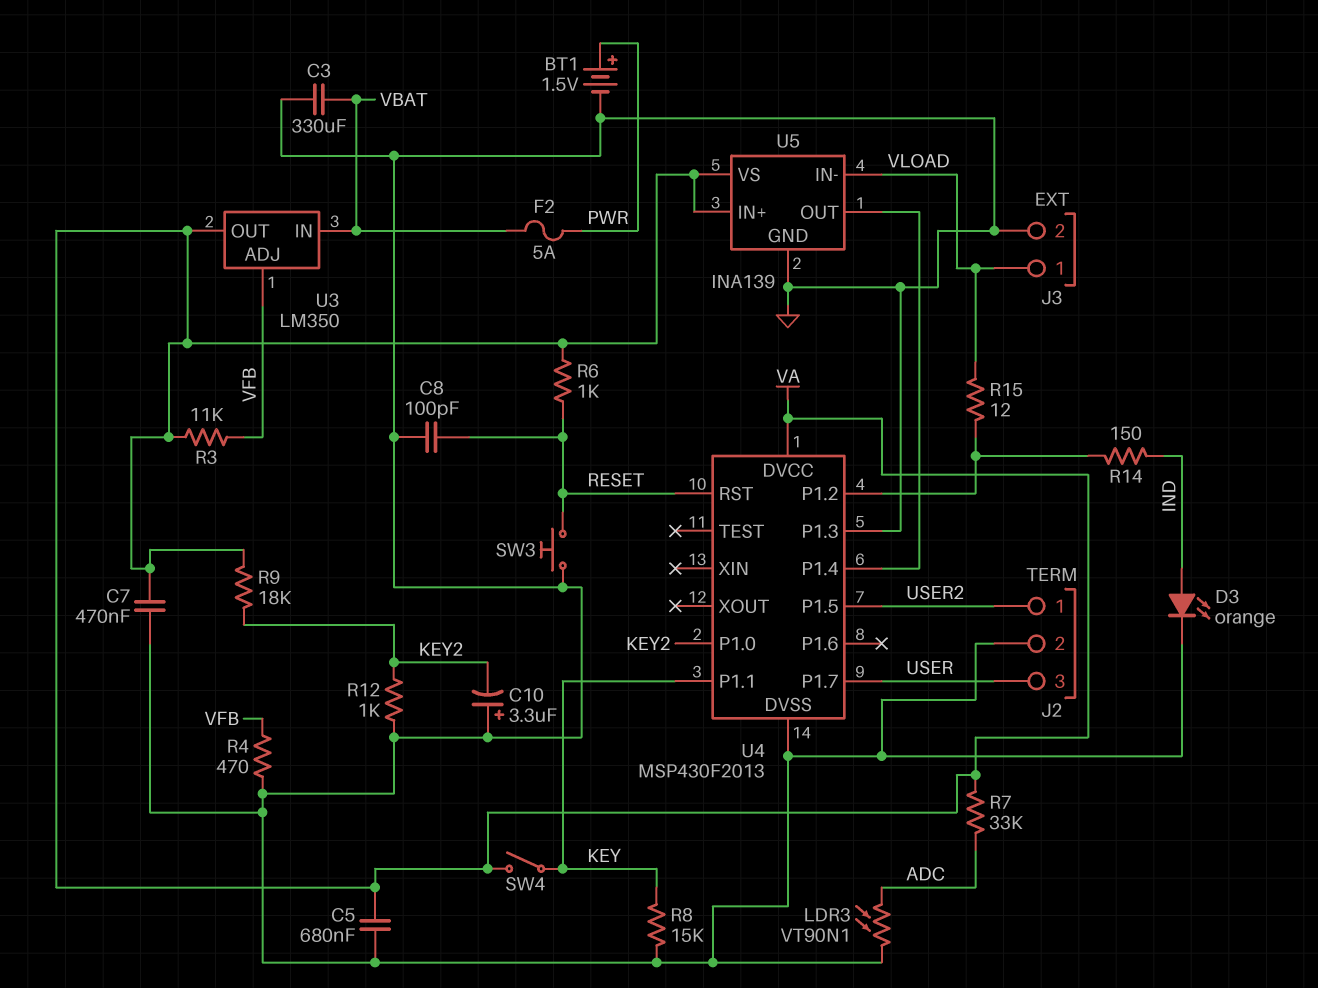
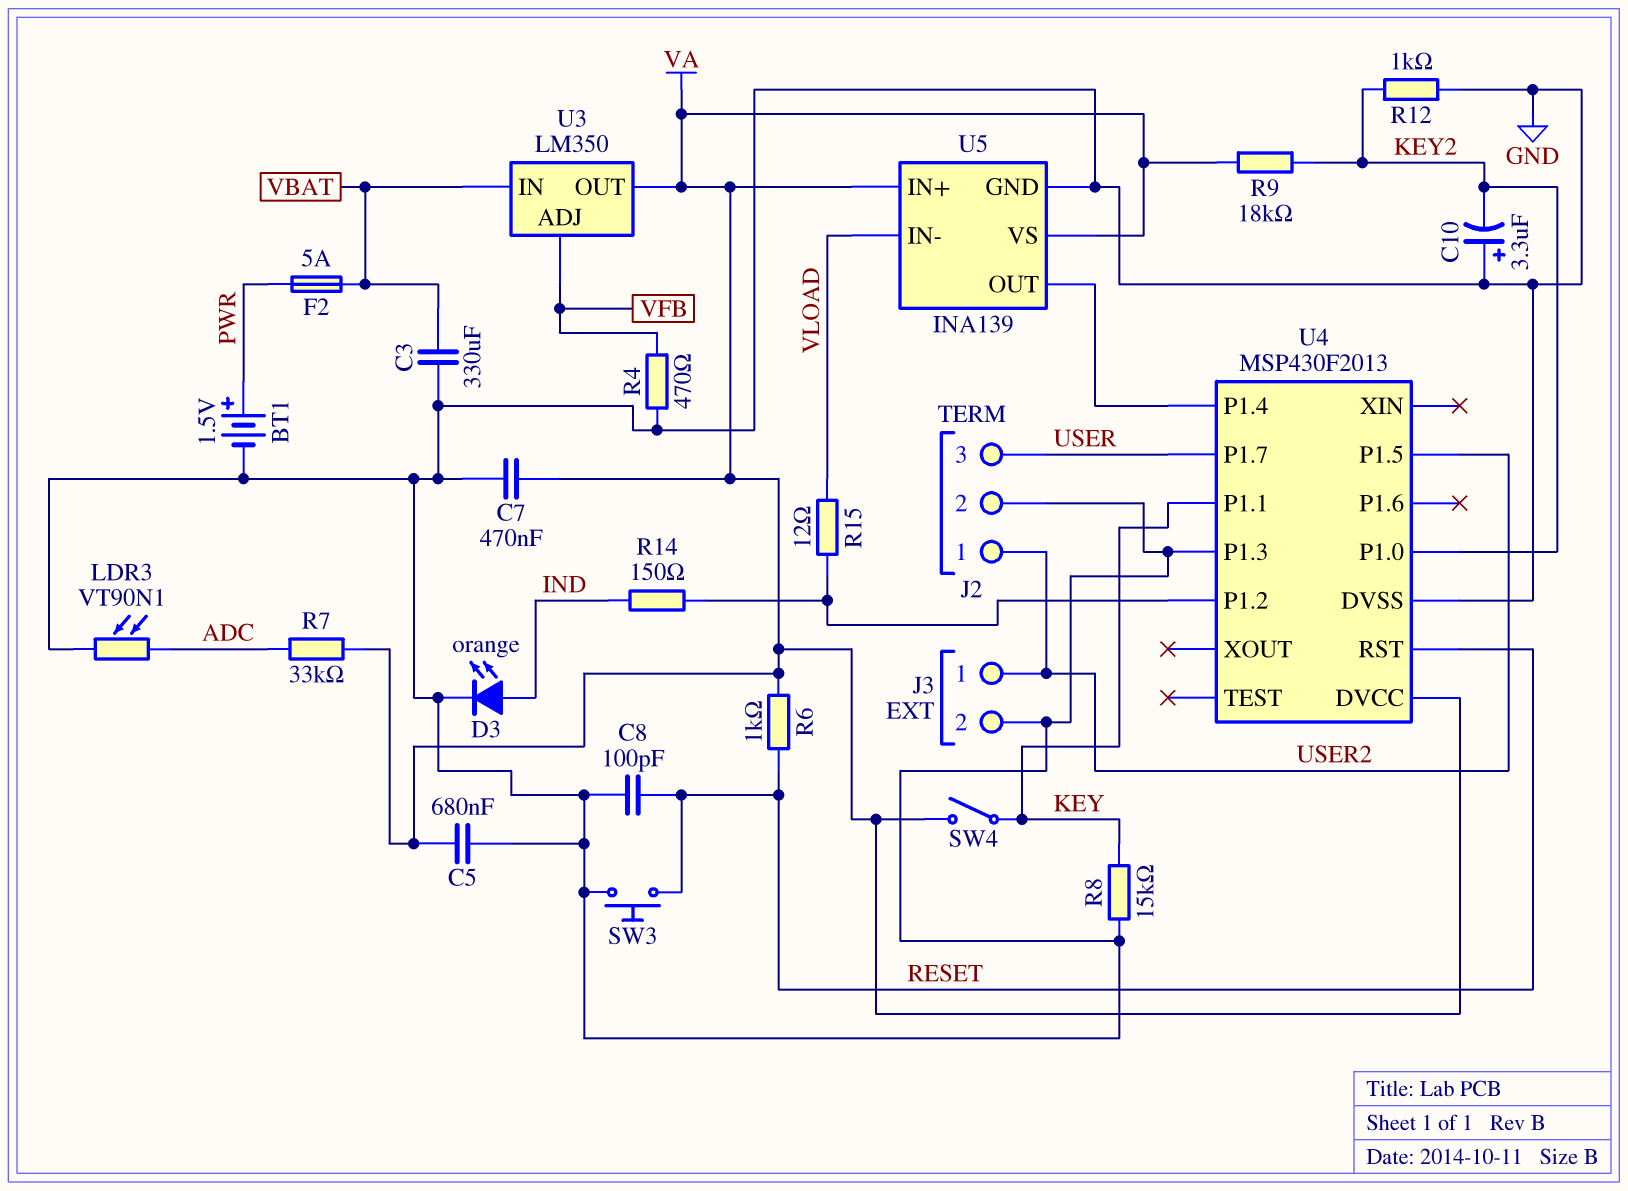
J3 pin 1: VLOAD -> USER2
R3: 11k (VA, VFB) -> none

